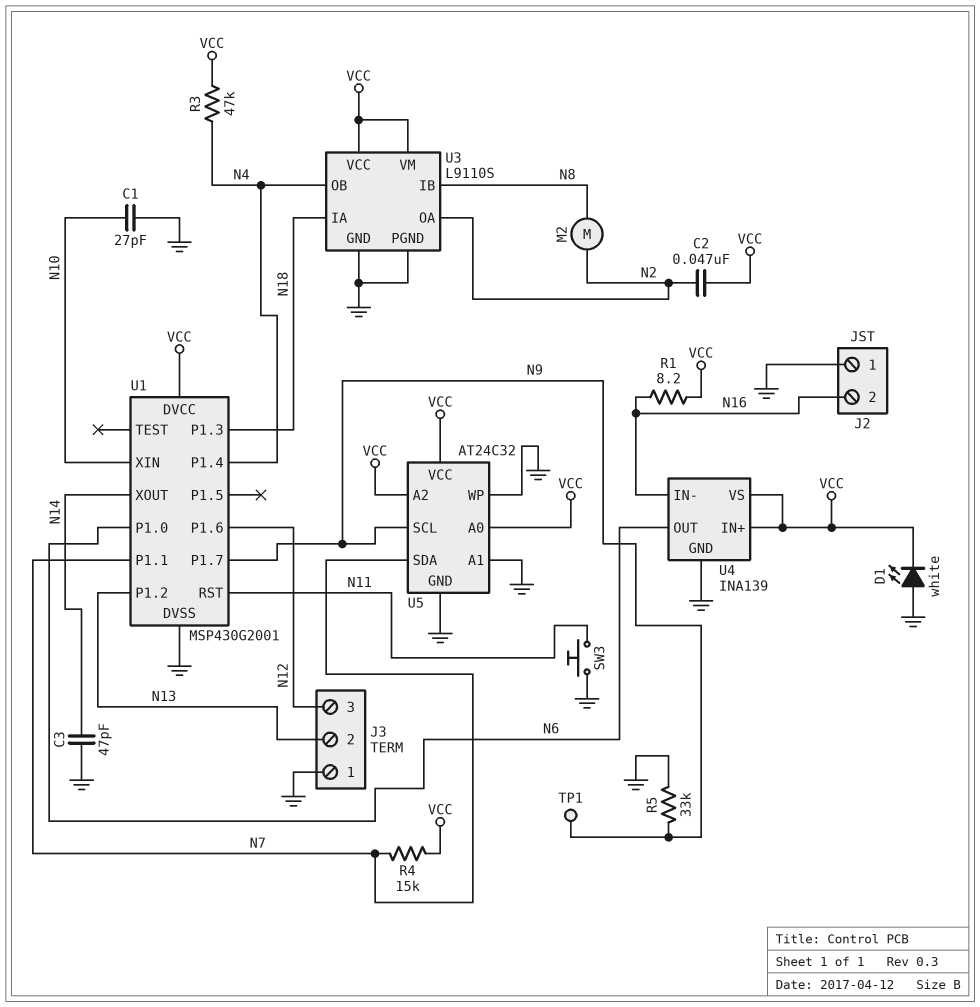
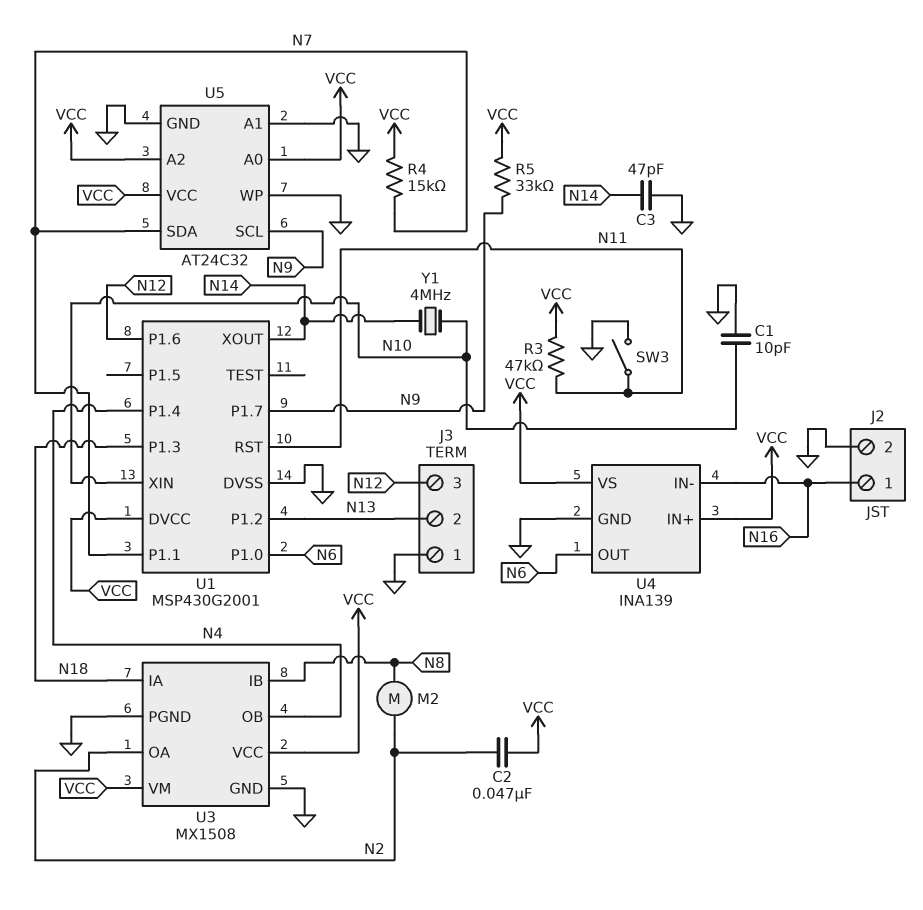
C1: 27pF (GND, N10) -> 10pF (GND, N10)
D1: LED white (A GND, K VCC) -> none
J2 pin 1: GND -> N16
J2 pin 2: N16 -> GND
R1: 8.2 (N16, VCC) -> none
R3: 47k (N4, VCC) -> 47k (N11, VCC)
R5: 33k (GND, N9) -> 33k (N9, VCC)
SW3: button (GND, N11) -> switch (GND, N11)
TP1: test point (N9) -> none
U3: L9110S -> MX1508
Y1: none -> 4MHz (N10, N14)

